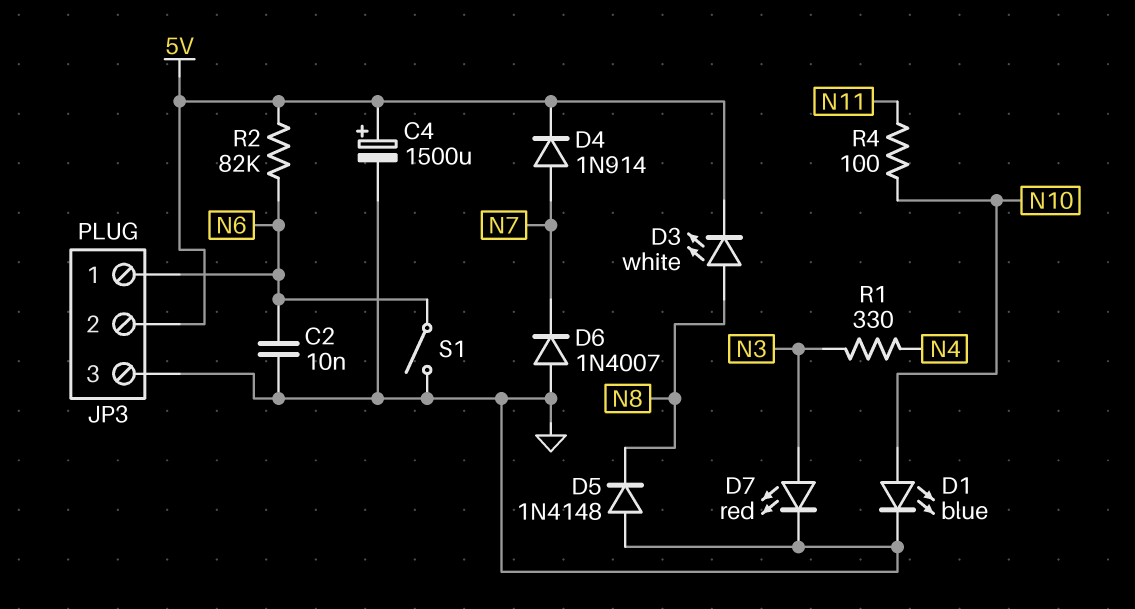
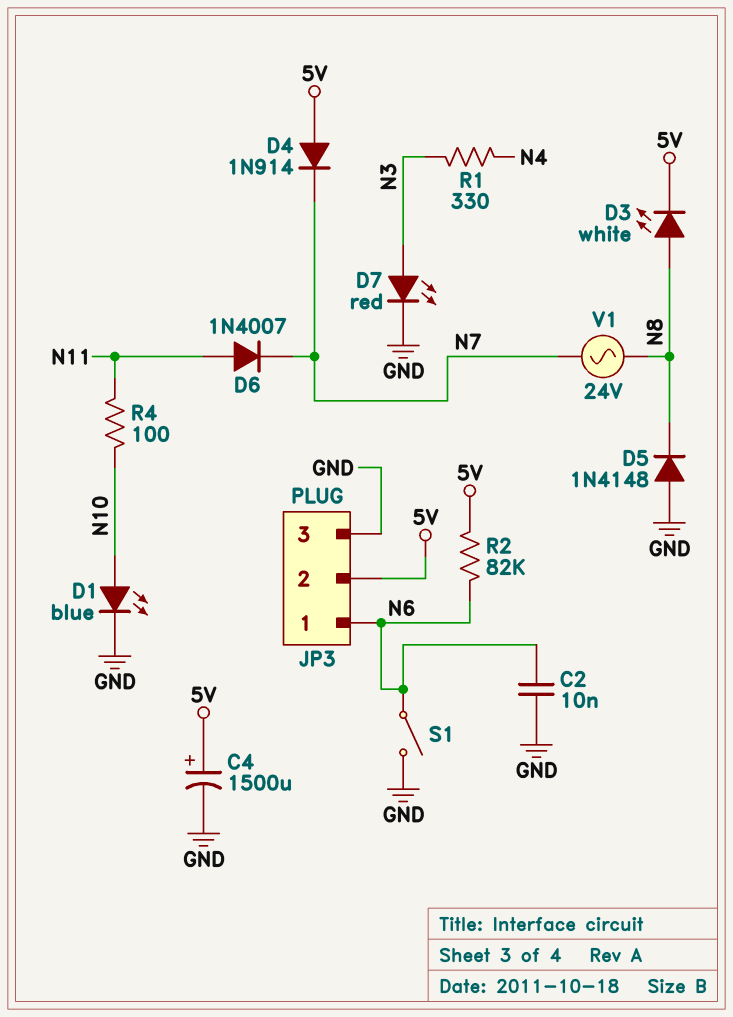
D4: diode 1N914 (A N7, K 5V) -> diode 1N914 (A 5V, K N7)
D6: diode 1N4007 (A GND, K N7) -> diode 1N4007 (A N11, K N7)
V1: none -> AC 24V (N7, N8)

